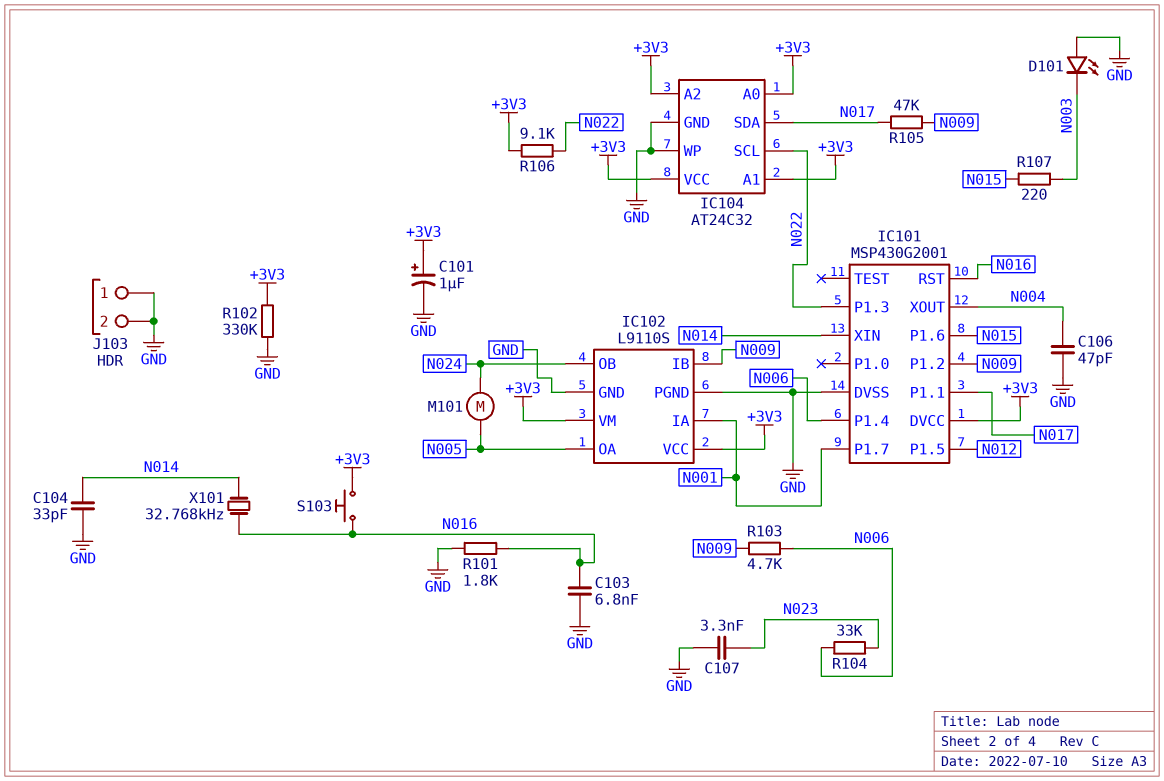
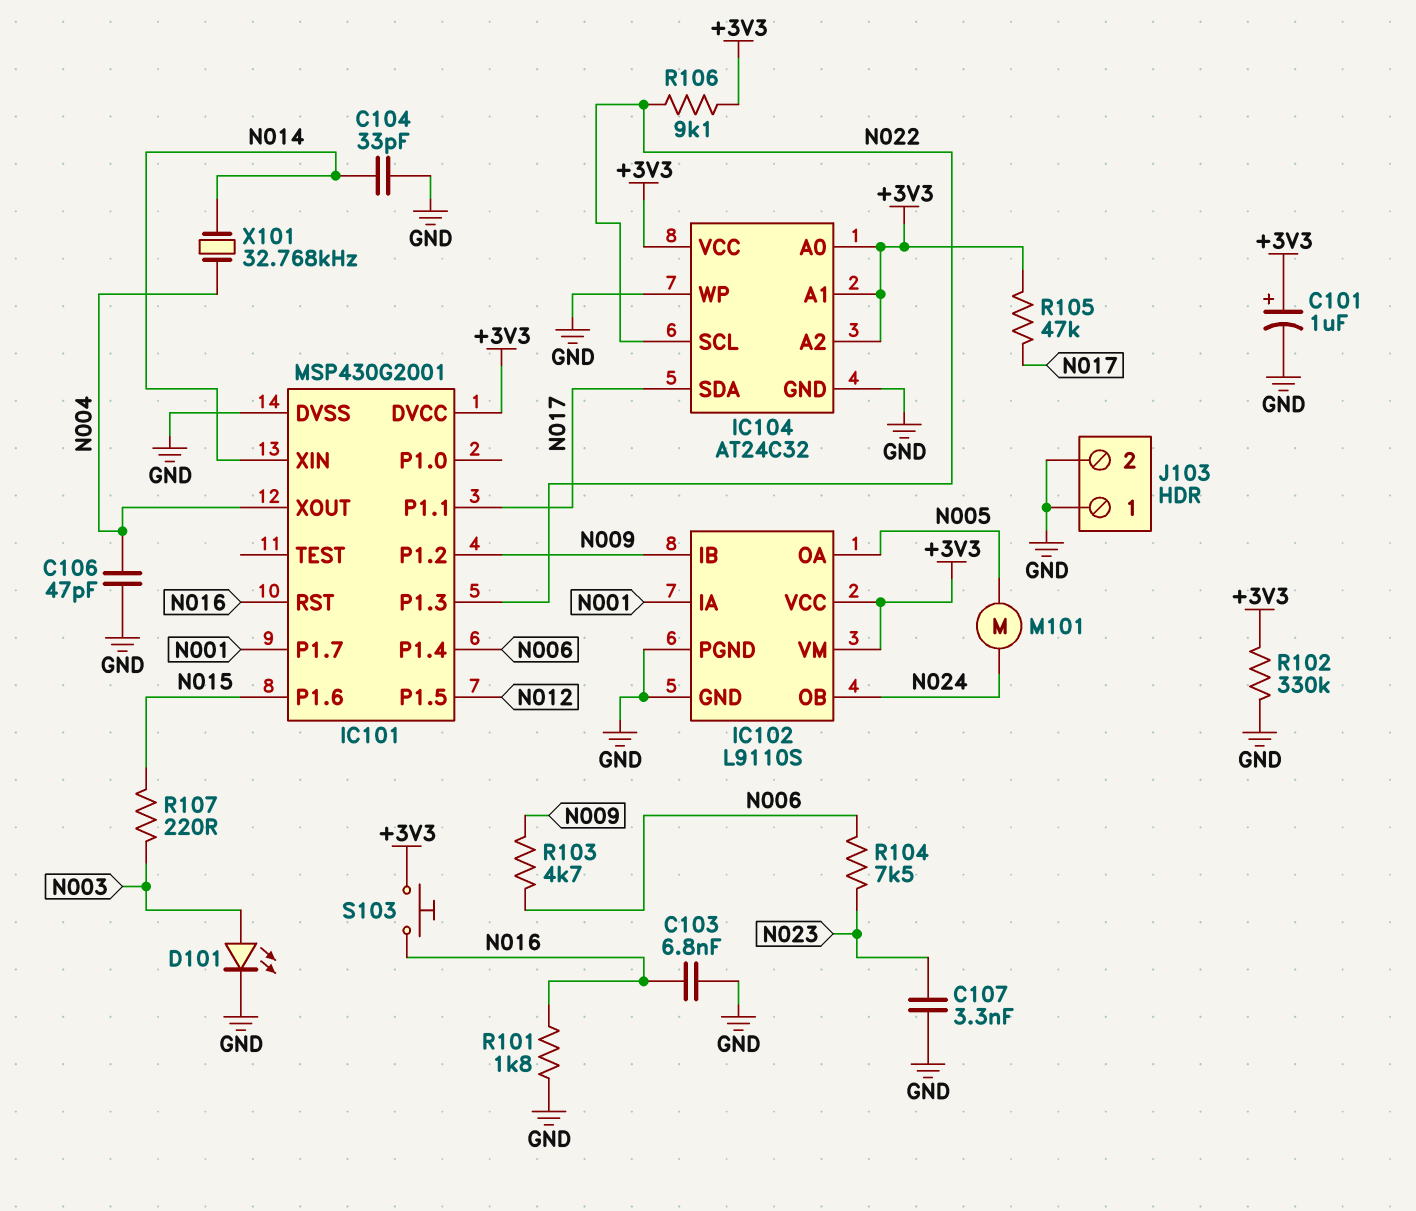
D101: LED (A GND, K N003) -> LED (A N003, K GND)
R104: 33k (N006, N023) -> 7.5k (N006, N023)
R105: 47k (N009, N017) -> 47k (+3V3, N017)
X101: 32.768kHz (N014, N016) -> 32.768kHz (N004, N014)

